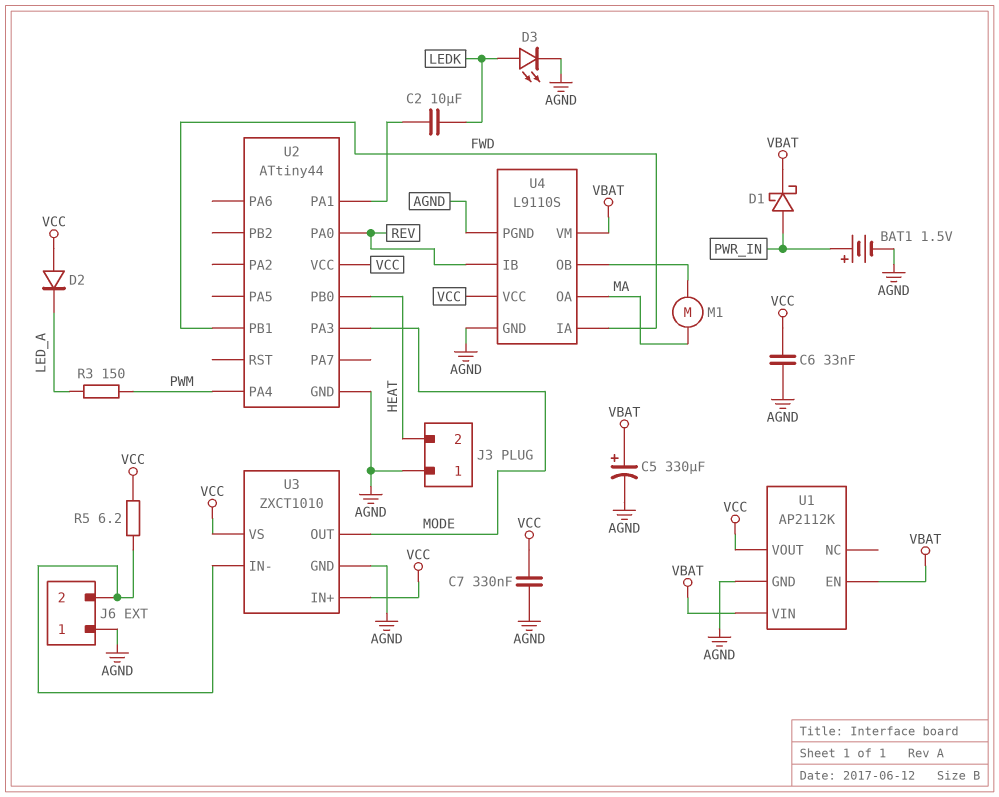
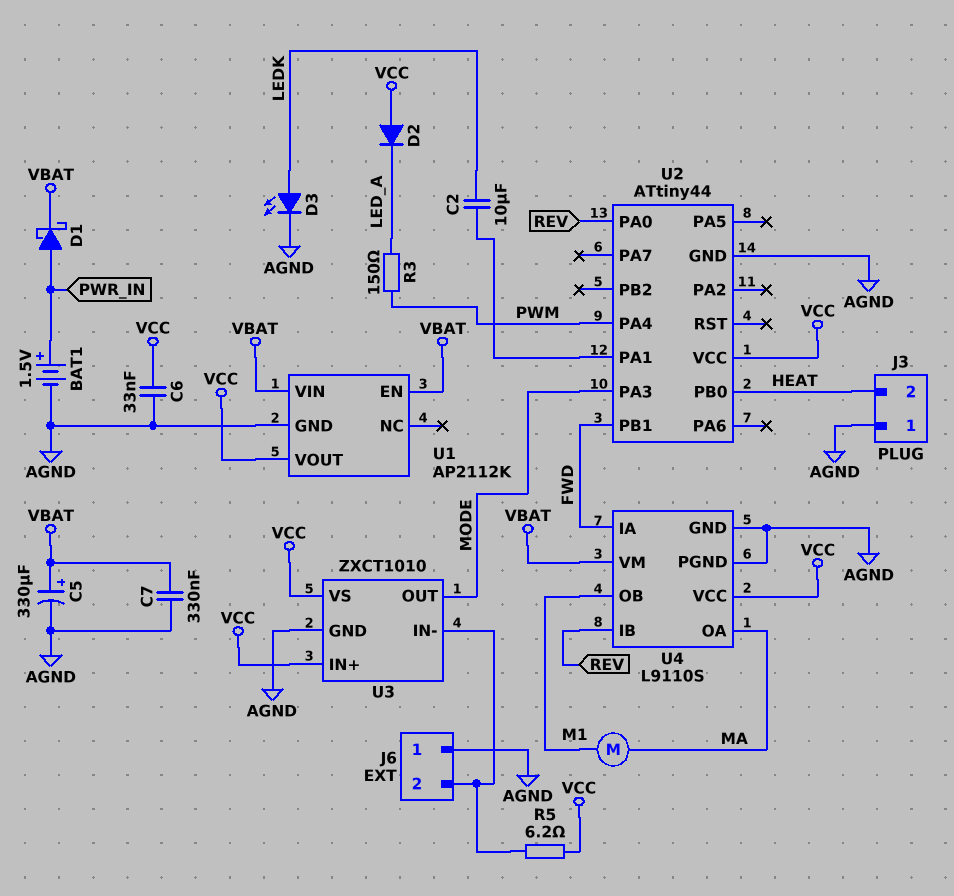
C7: 330nF (AGND, VCC) -> 330nF (AGND, VBAT)

